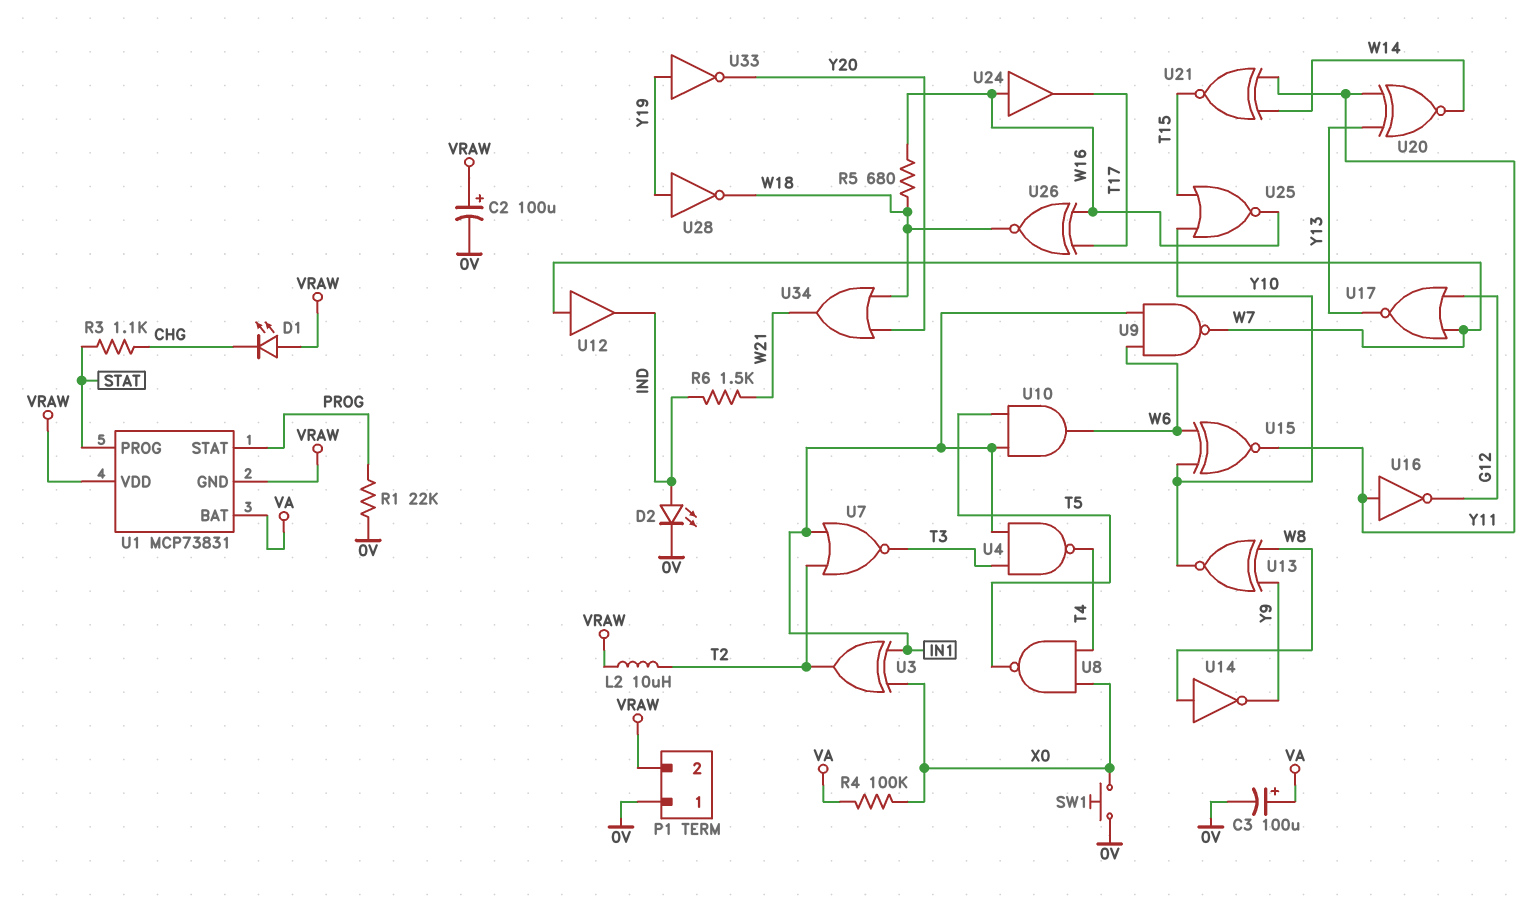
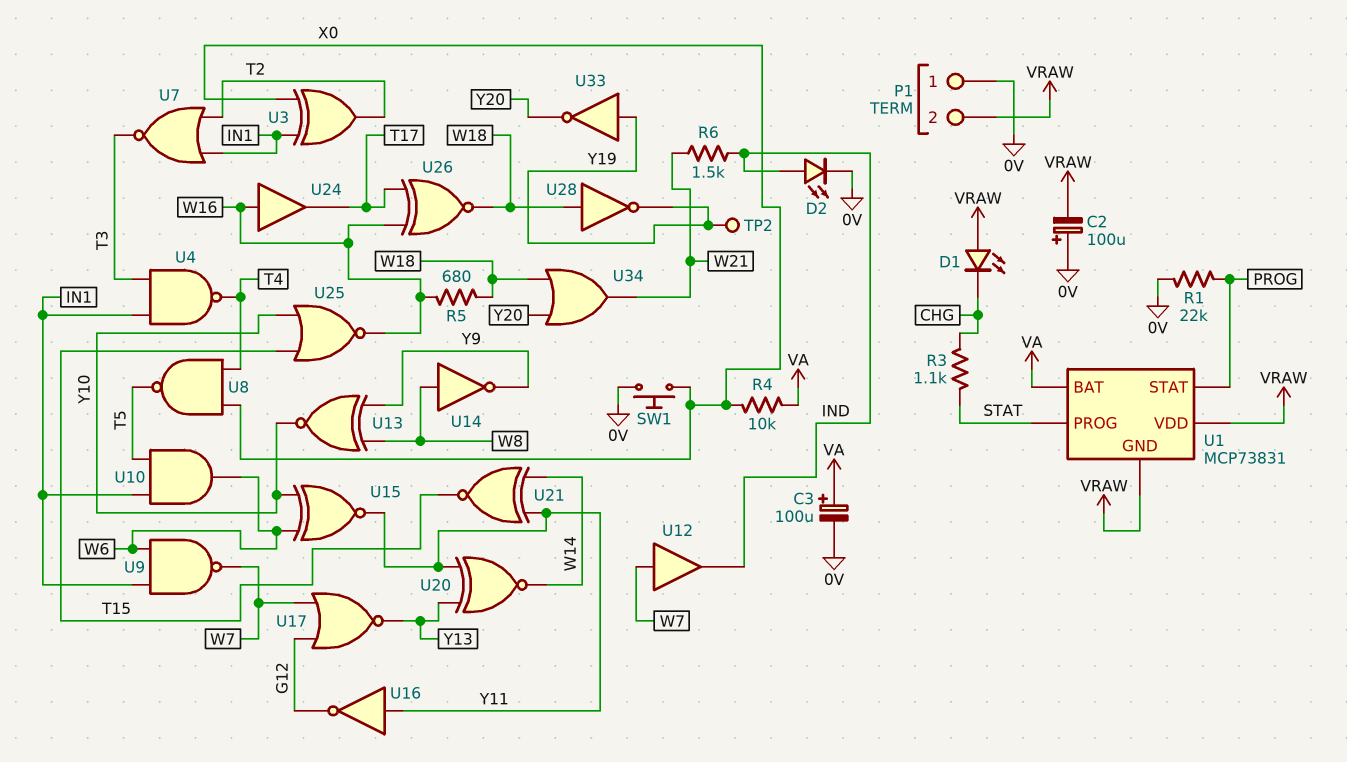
C2: 100uF (plus VRAW, minus 0V) -> 100uF (plus 0V, minus VRAW)
L2: 10uH (T2, VRAW) -> none
R4: 100k (VA, X0) -> 10k (VA, X0)
TP2: none -> test point (Y19)
U28: NOT (in Y19, out W18) -> NOT (in W18, out Y19)

